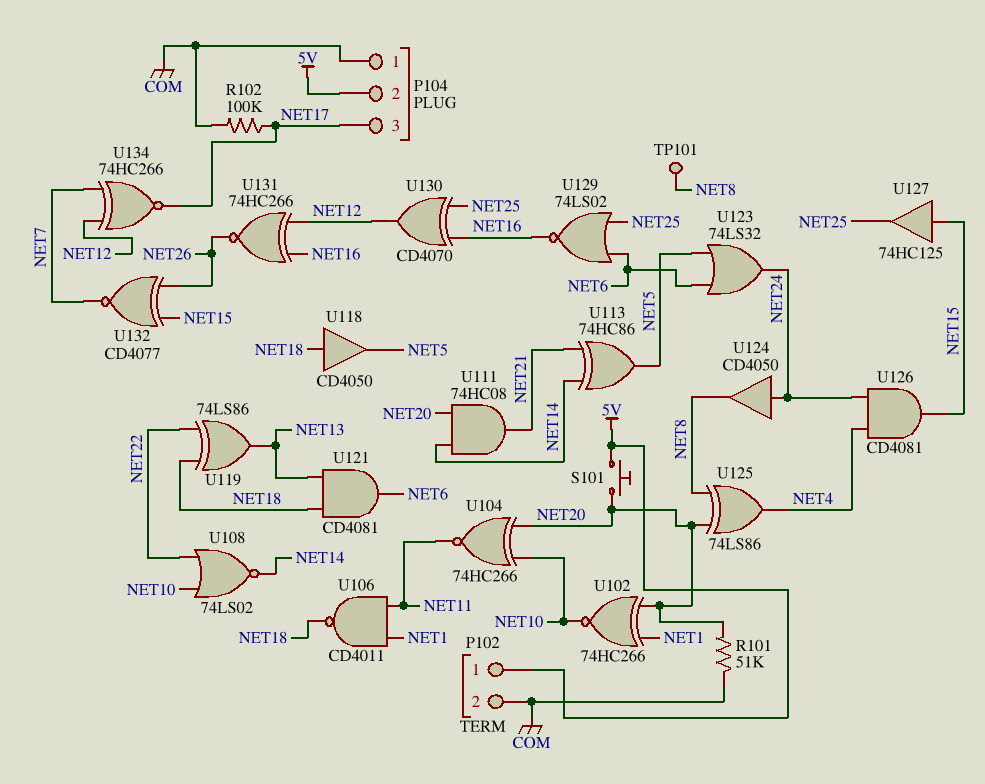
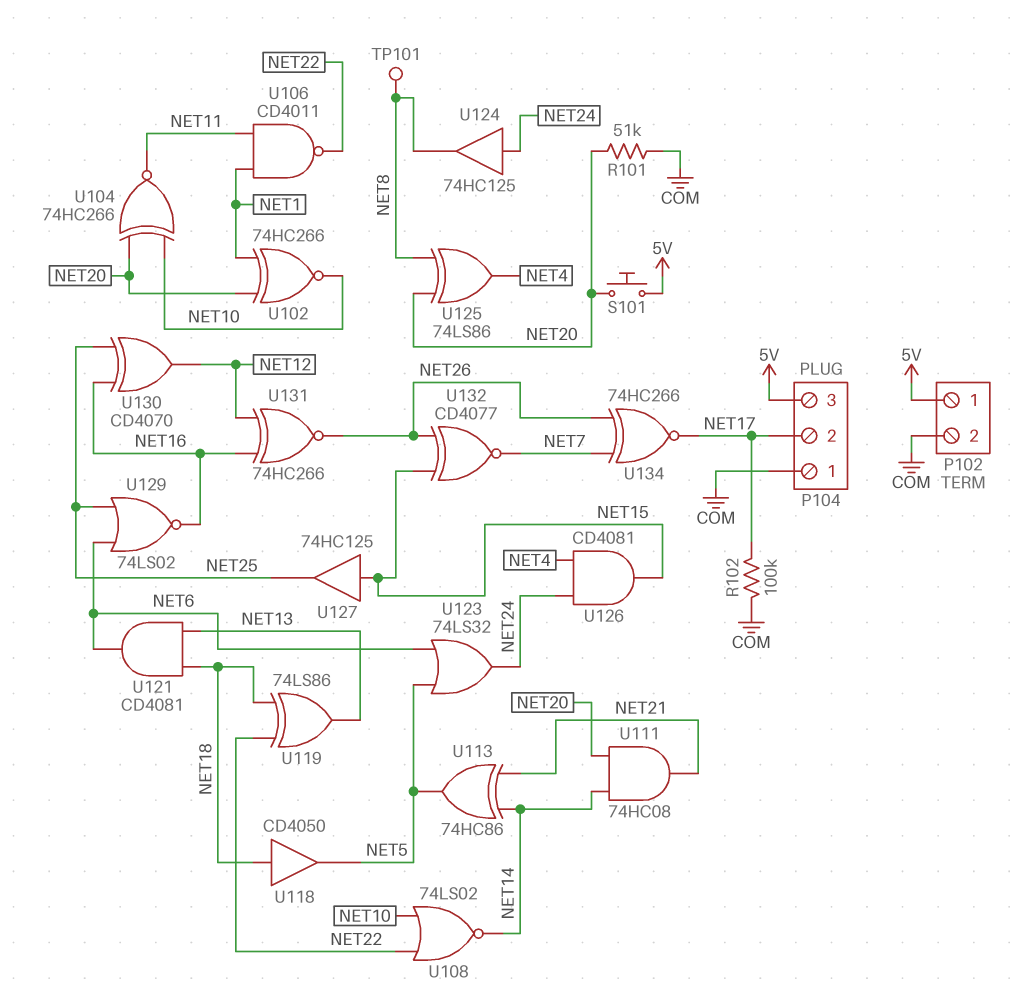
P104 pin 2: 5V -> NET17
P104 pin 3: NET17 -> 5V
U106: NAND CD4011 (in NET1, in NET11, out NET18) -> NAND CD4011 (in NET1, in NET11, out NET22)
U124: buffer CD4050 (in NET24, out NET8) -> buffer 74HC125 (in NET24, out NET8)
U134: XNOR 74HC266 (in NET7, in NET12, out NET17) -> XNOR 74HC266 (in NET7, in NET26, out NET17)

